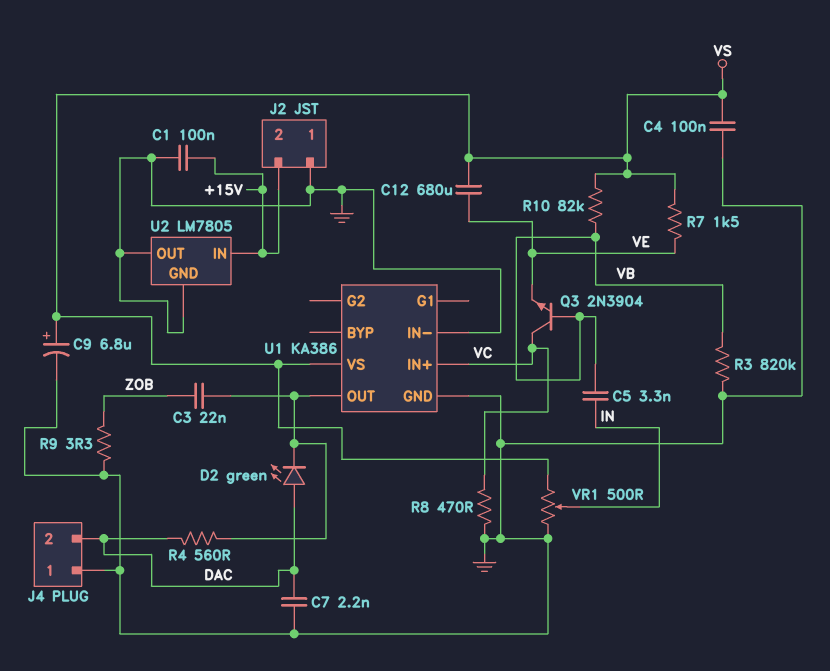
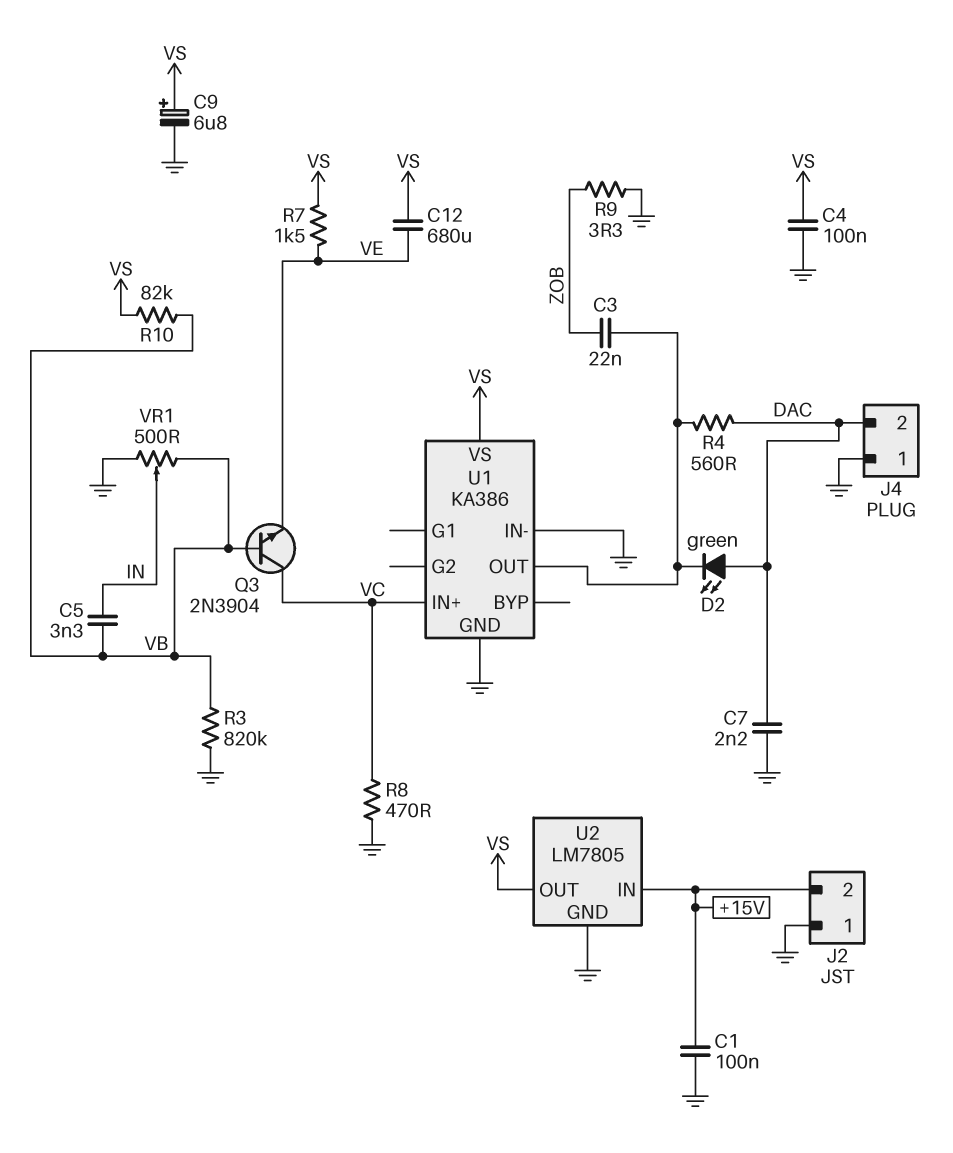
U2 pin OUT: GND -> VS
VR1: 500 (GND, VS, wiper IN) -> 500 (GND, VB, wiper IN)

